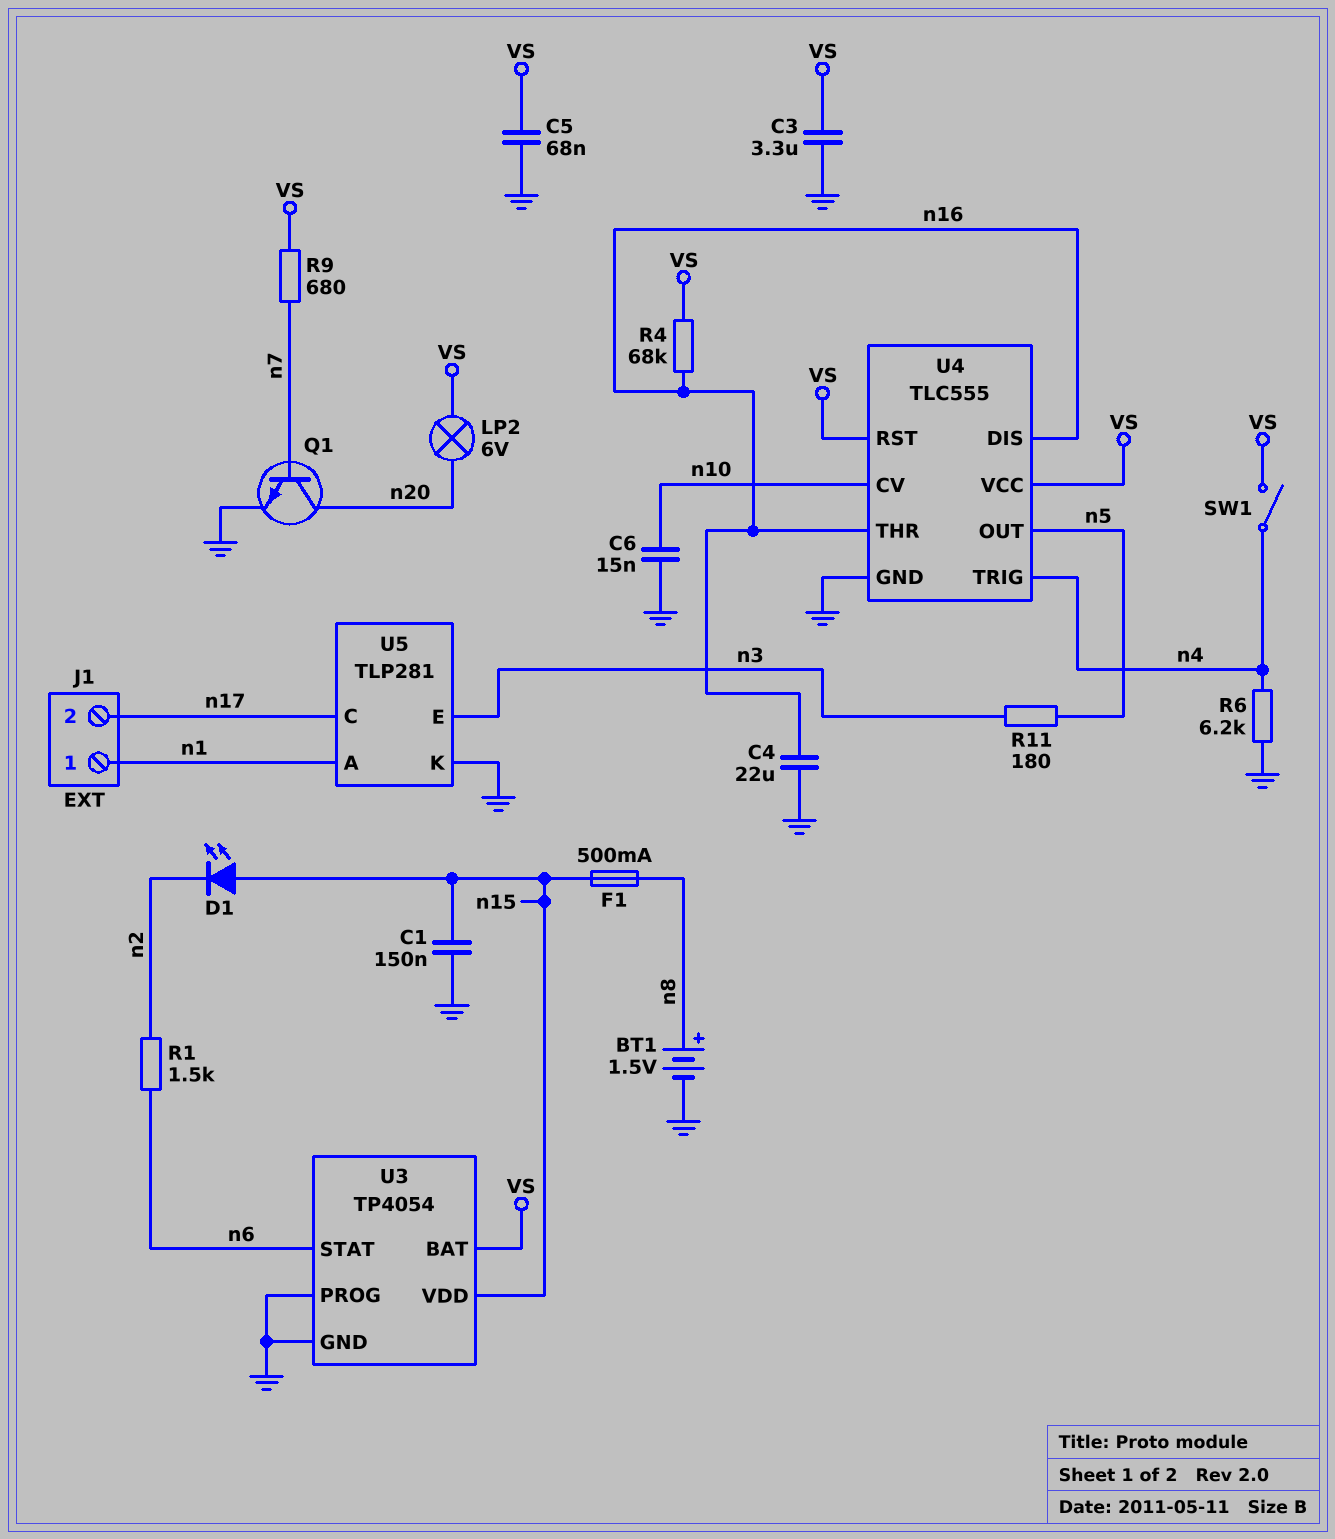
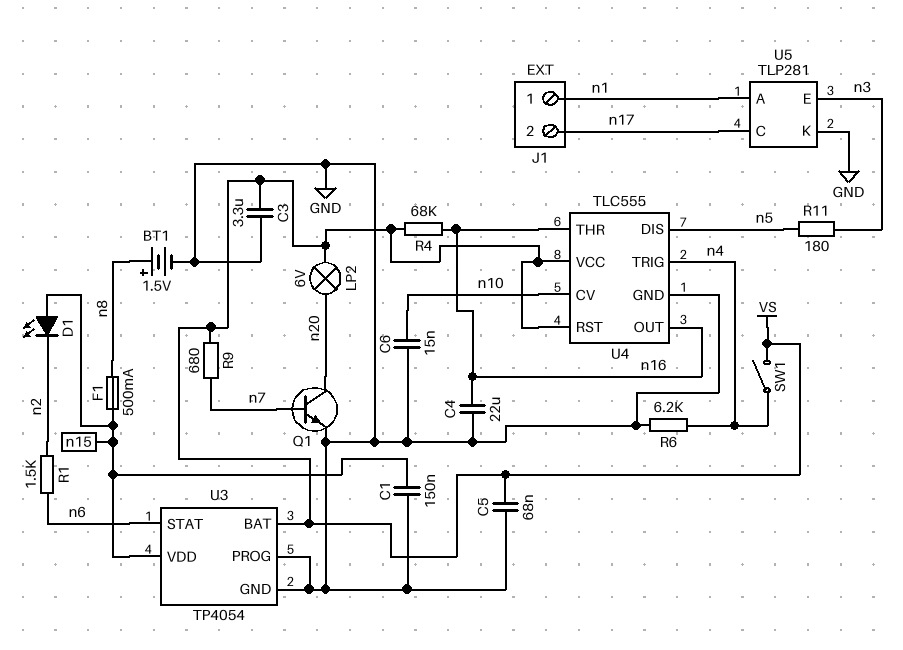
U4 pin DIS: n16 -> n5
U4 pin OUT: n5 -> n16

